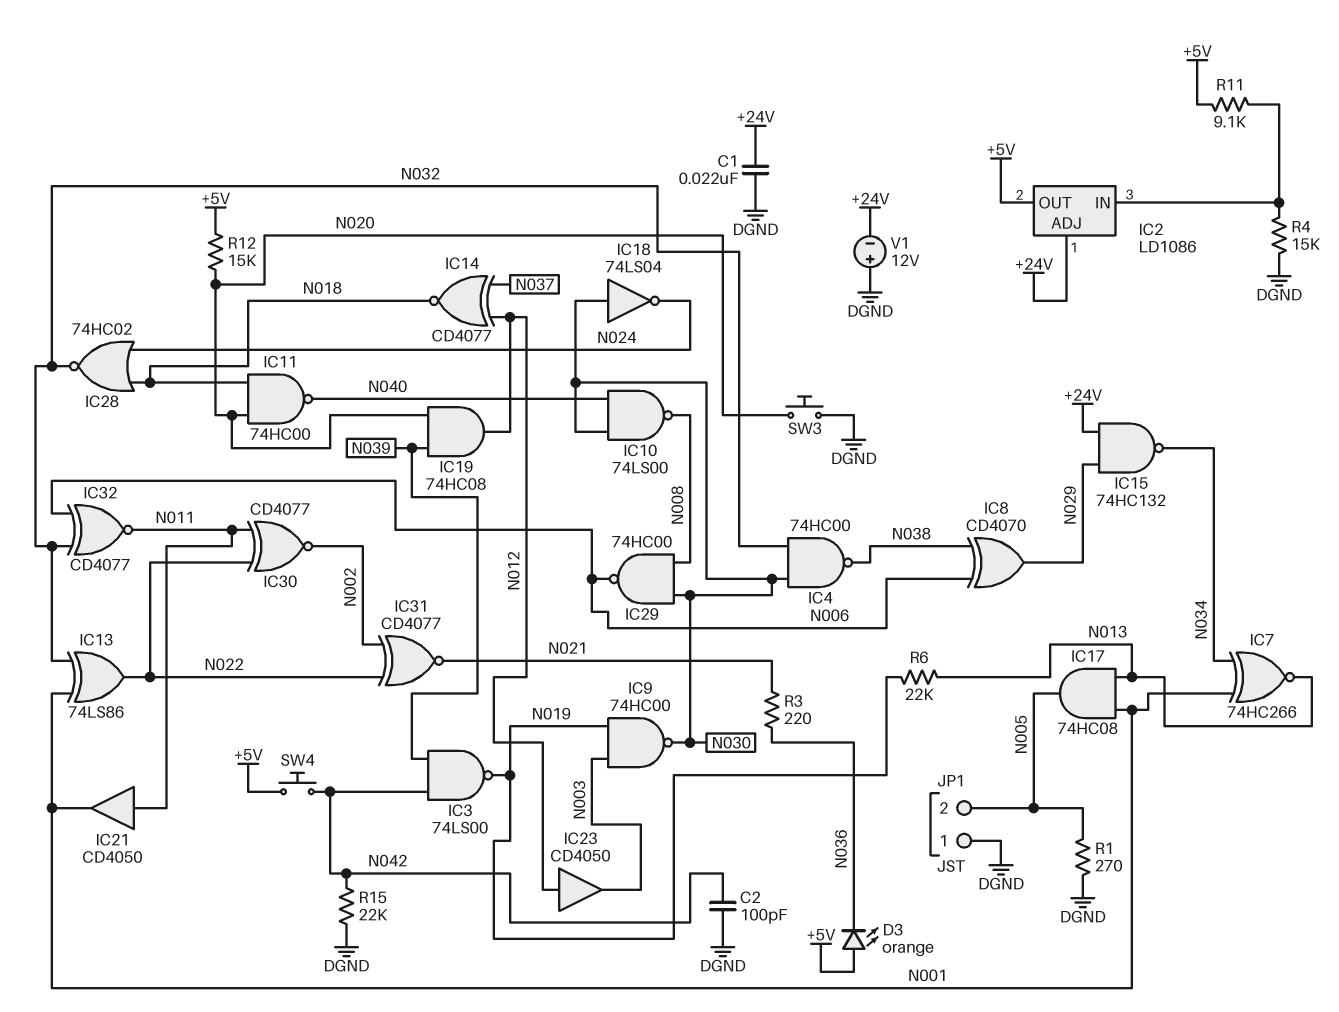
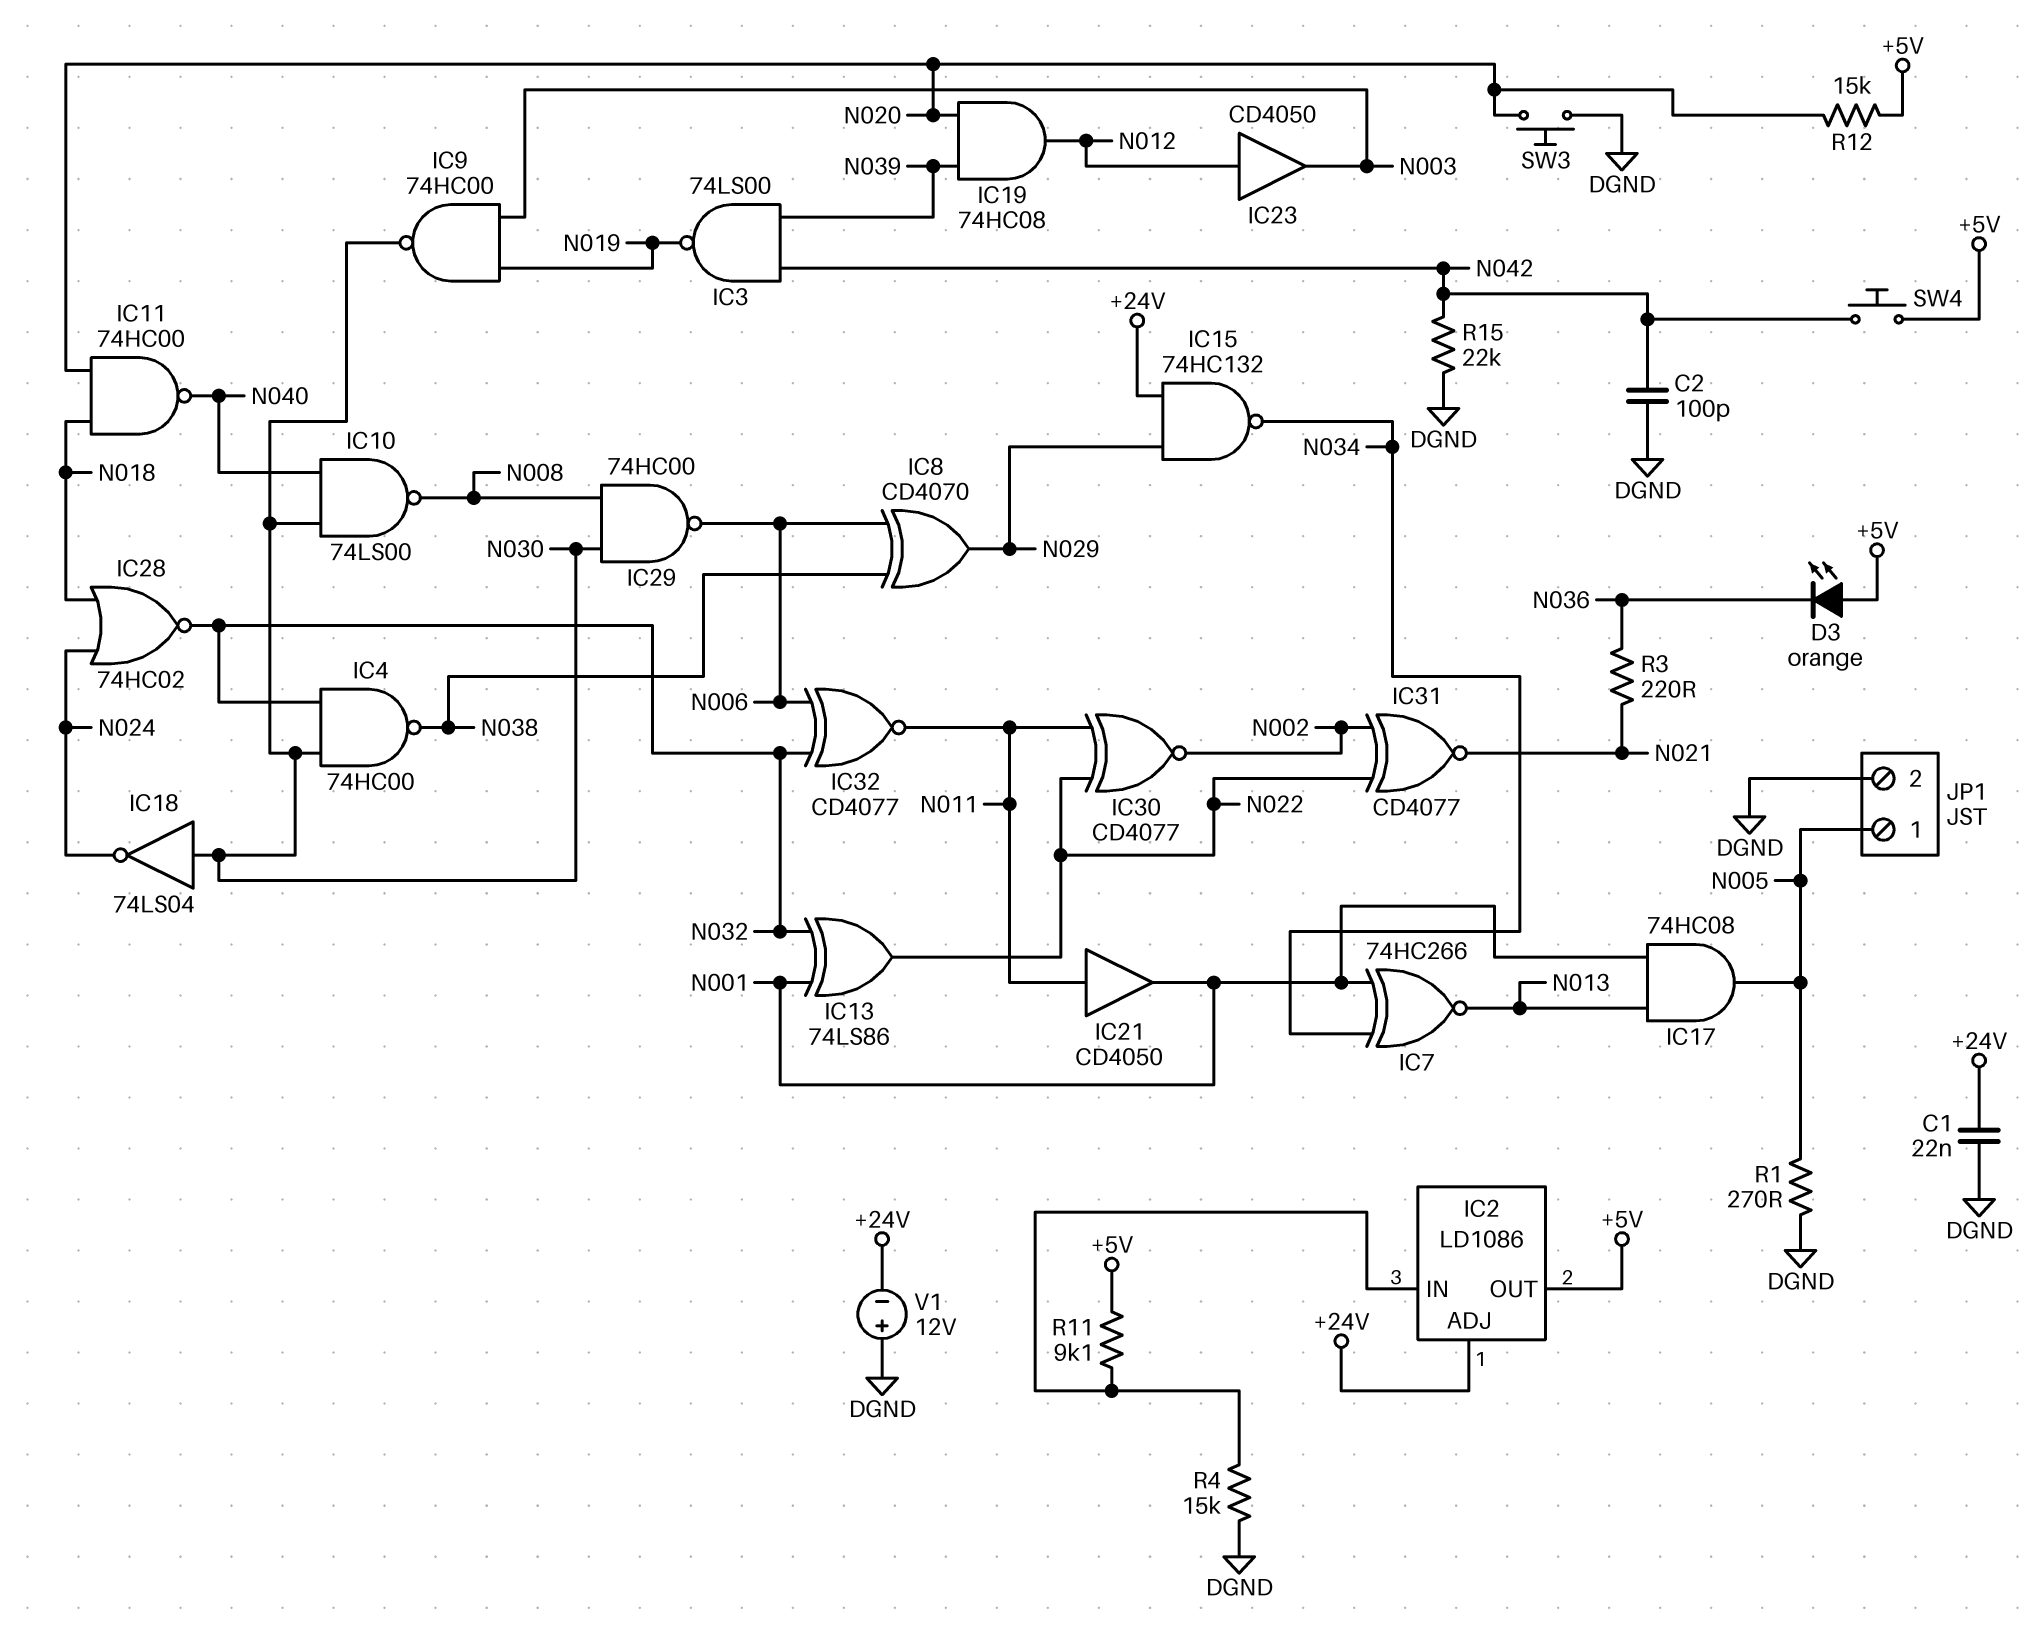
IC14: XNOR CD4077 (in N012, in N037, out N018) -> none
JP1 pin 1: DGND -> N005
JP1 pin 2: N005 -> DGND
R6: 22k (N013, N019) -> none

